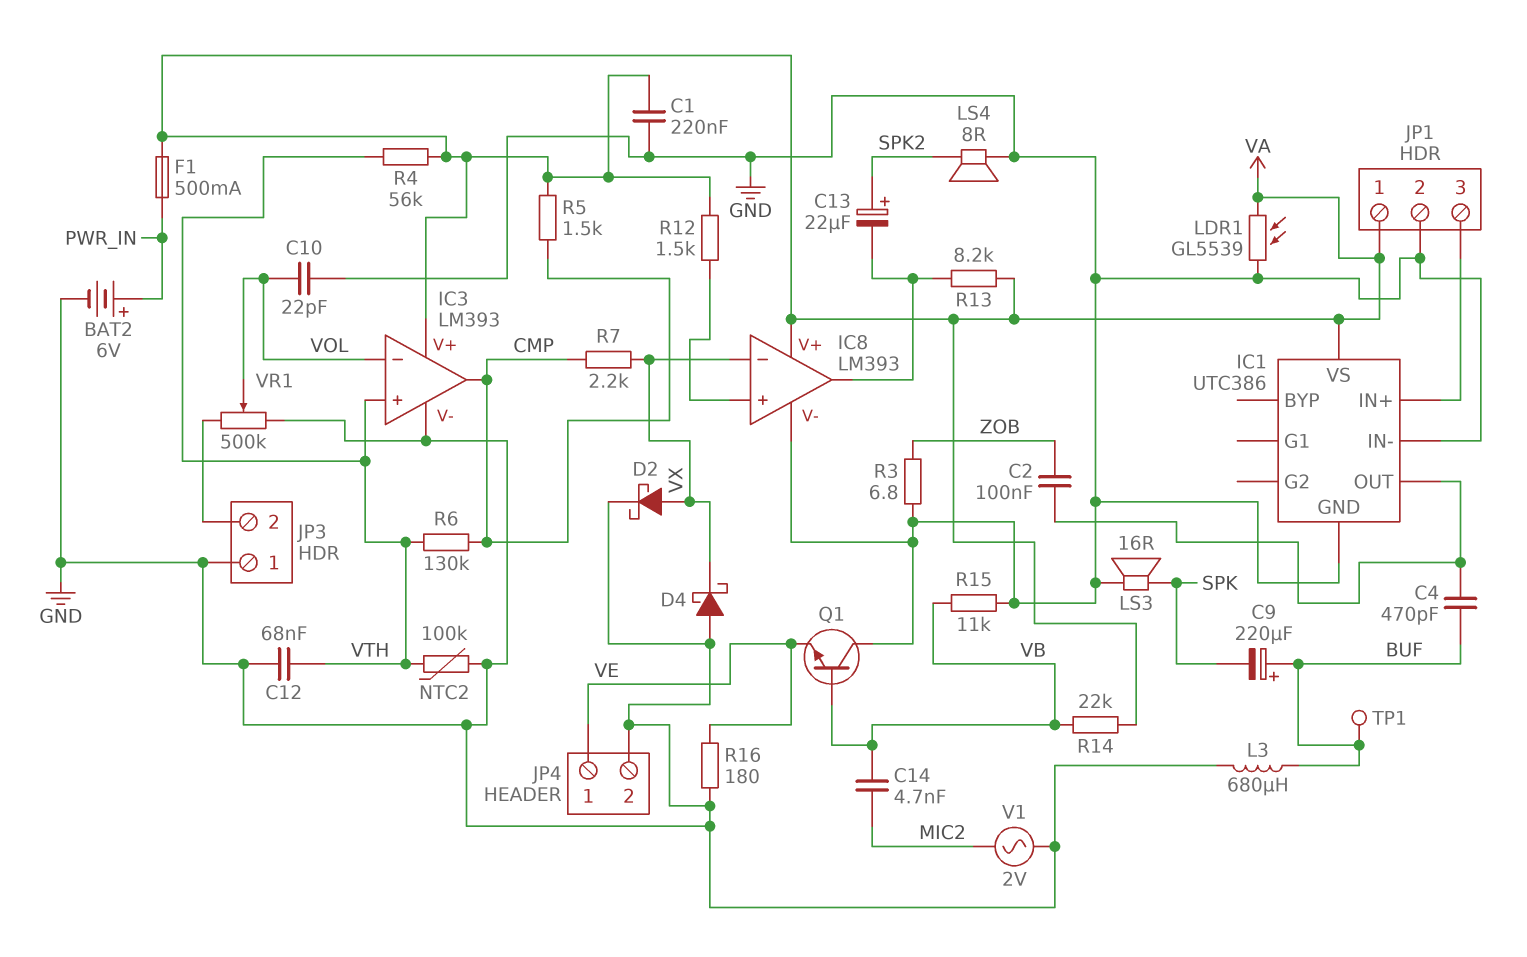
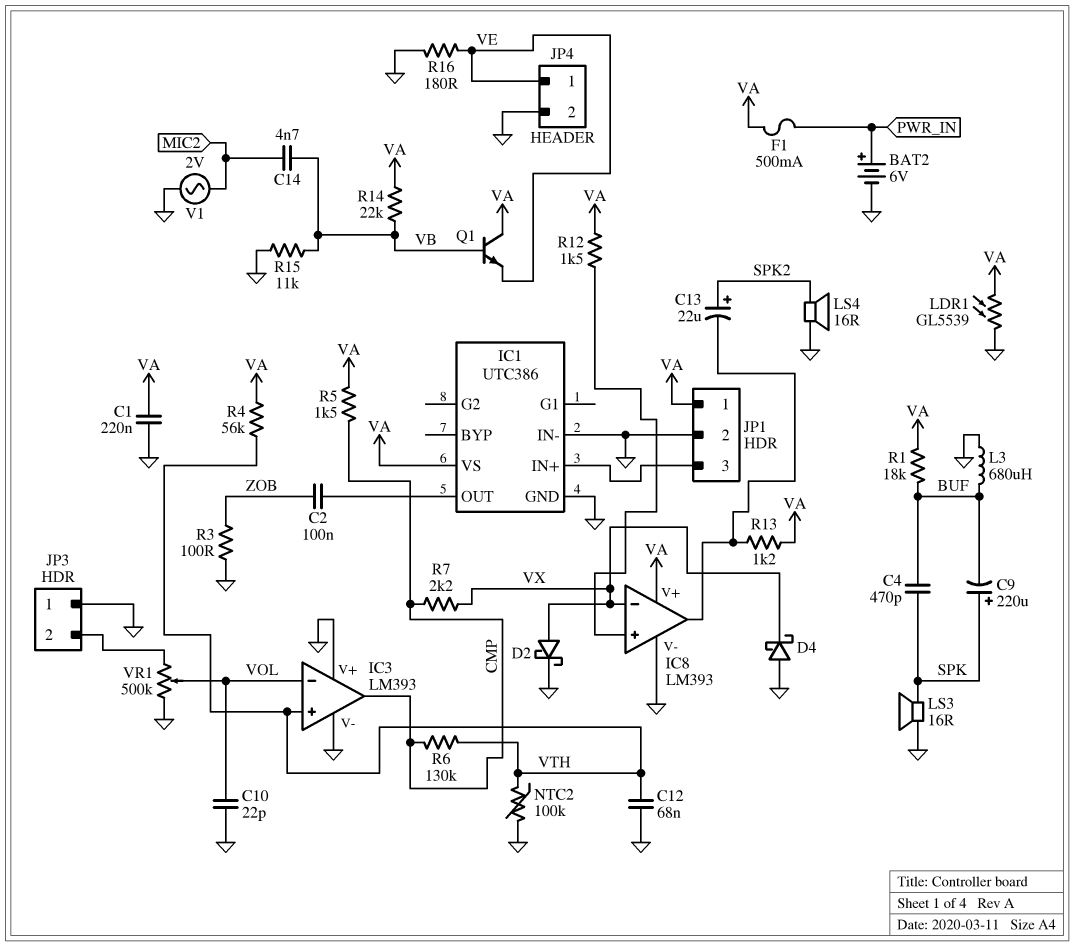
C4: 470pF (BUF, IC1/OUT) -> 470pF (BUF, SPK)
C9: 220uF (plus BUF, minus SPK) -> 220uF (plus SPK, minus BUF)
IC3 pin V+: VA -> GND
LS4: speaker 8R (GND, SPK2) -> speaker 16R (GND, SPK2)
Q1: NPN (B VB, C GND, E VE) -> NPN (B VB, C VA, E VE)
R1: none -> 18k (BUF, VA)
R3: 6.8 (GND, ZOB) -> 100 (GND, ZOB)
R13: 8.2k (IC8/out, VA) -> 1.2k (IC8/out, VA)
TP1: test point (BUF) -> none

